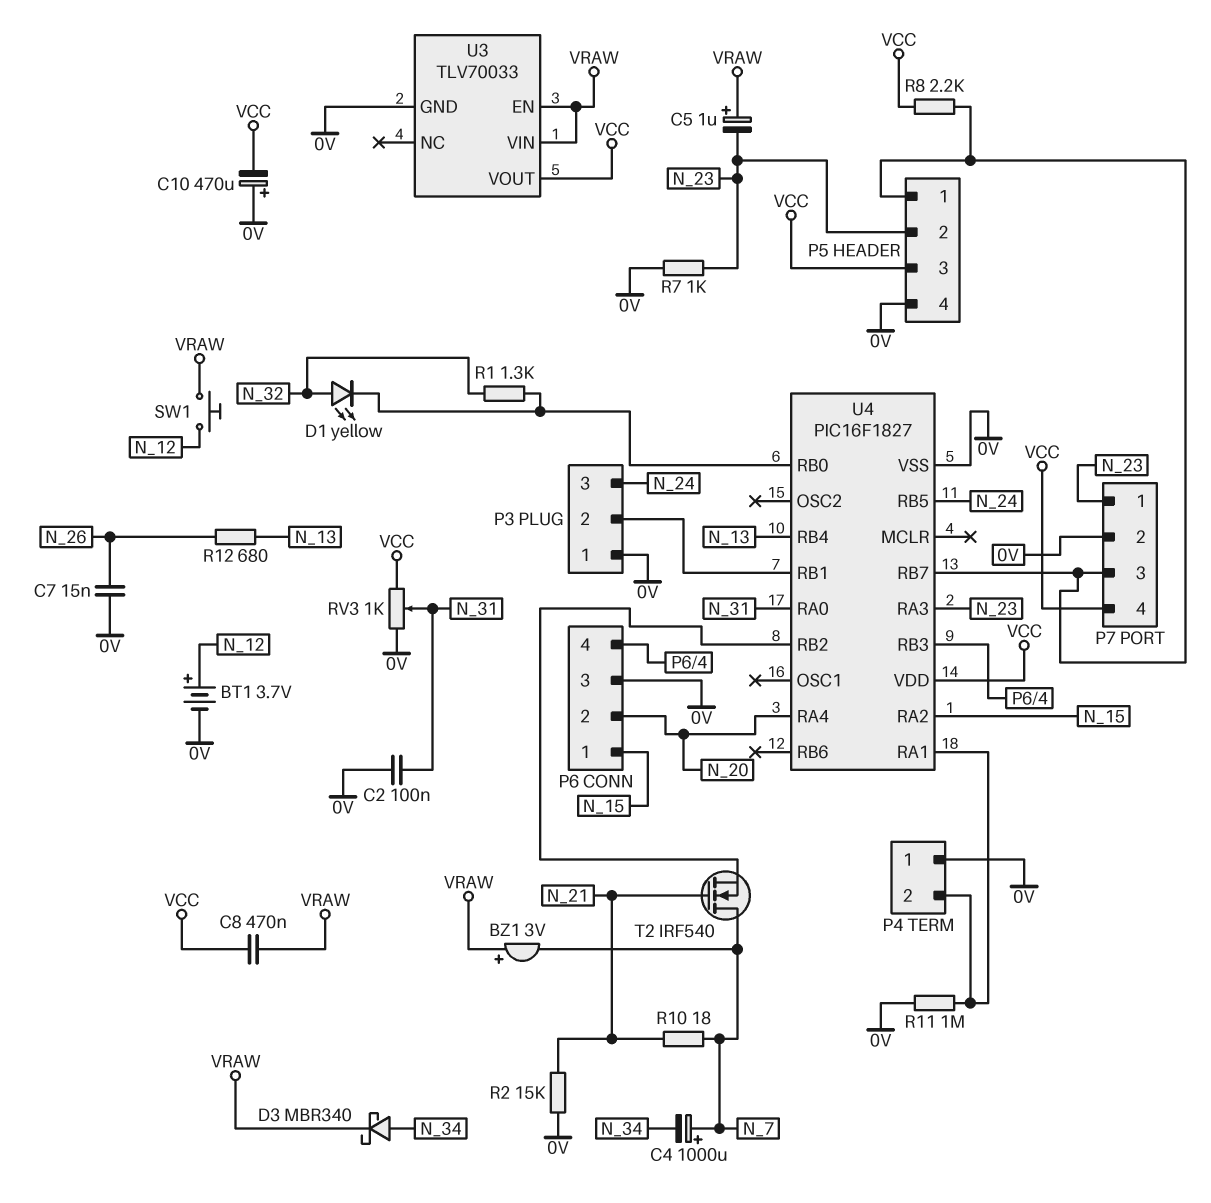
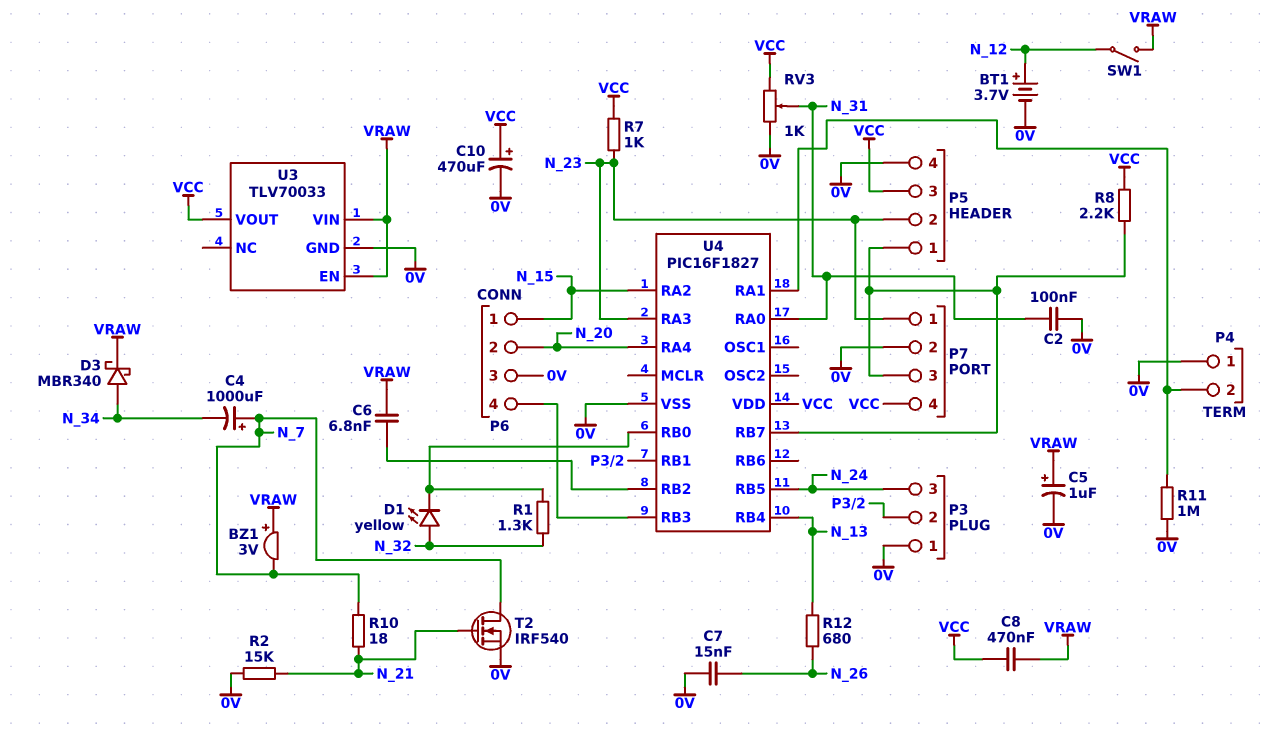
C5: 1uF (plus VRAW, minus N_23) -> 1uF (plus VRAW, minus 0V)
C6: none -> 6.8nF (U4/RB2, VRAW)
C10: 470uF (plus 0V, minus VCC) -> 470uF (plus VCC, minus 0V)
R7: 1k (0V, N_23) -> 1k (N_23, VCC)
SW1: button (N_12, VRAW) -> switch (N_12, VRAW)
T2: NMOS IRF540 (G N_21, D N_7, S U4/RB2) -> NMOS IRF540 (G N_21, D N_7, S 0V)

